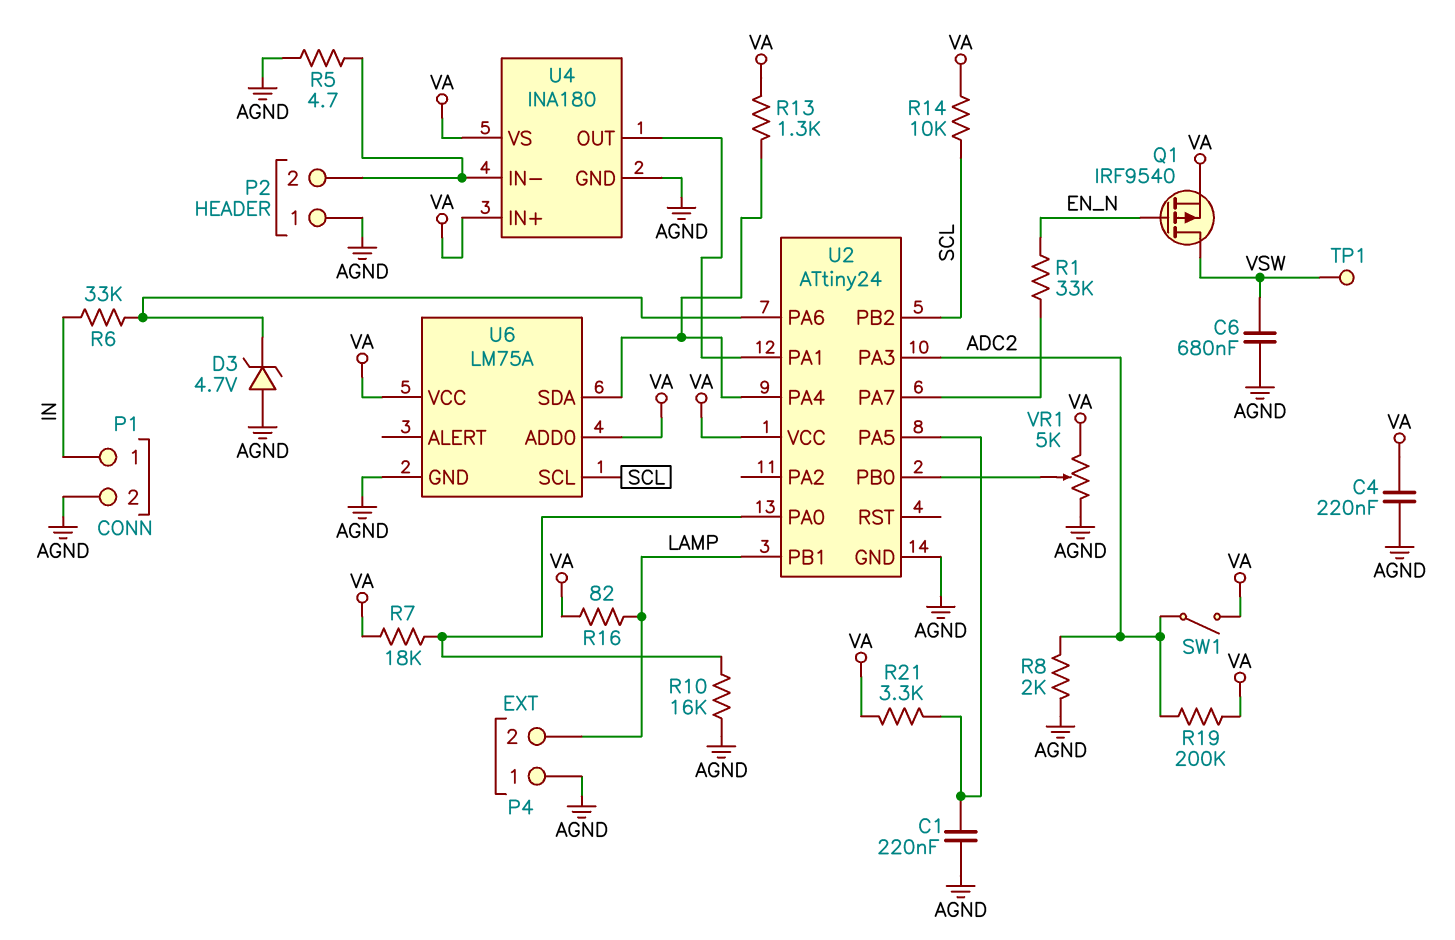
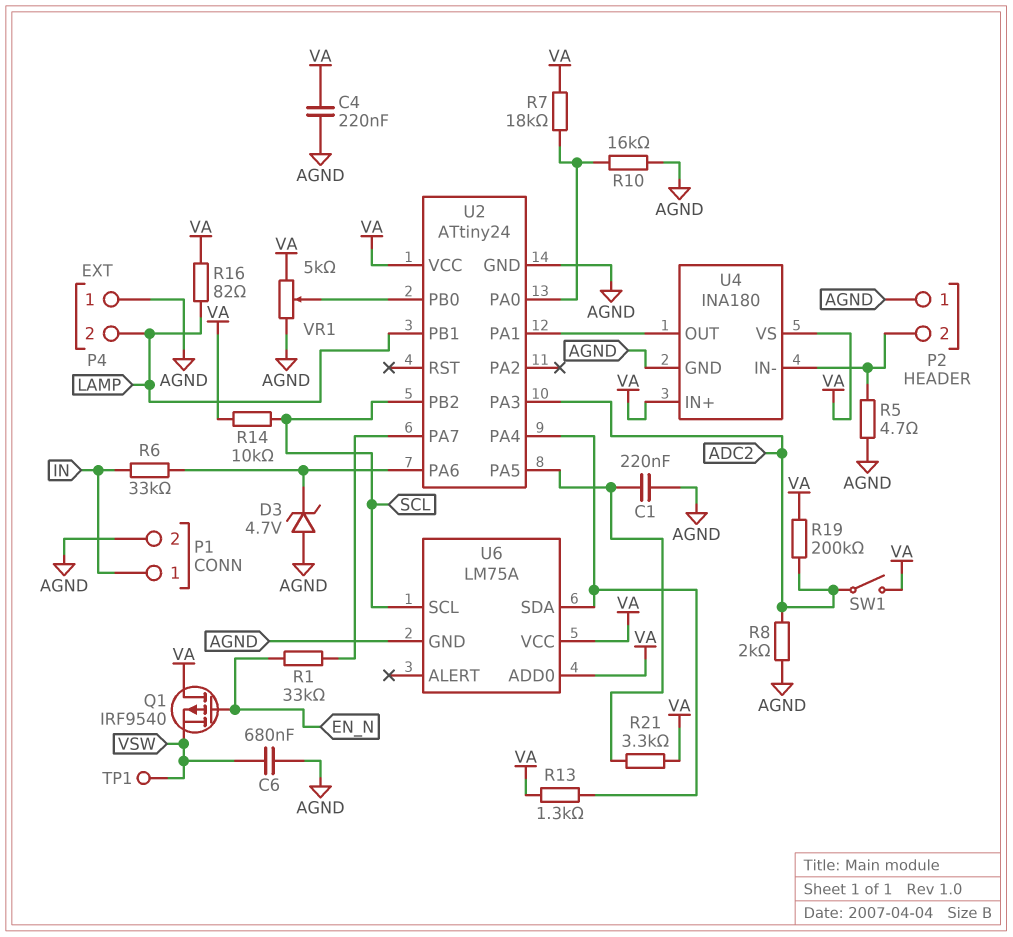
Q1: PMOS IRF9540 (G EN_N, D VSW, S VA) -> PMOS IRF9540 (G EN_N, D VA, S VSW)

